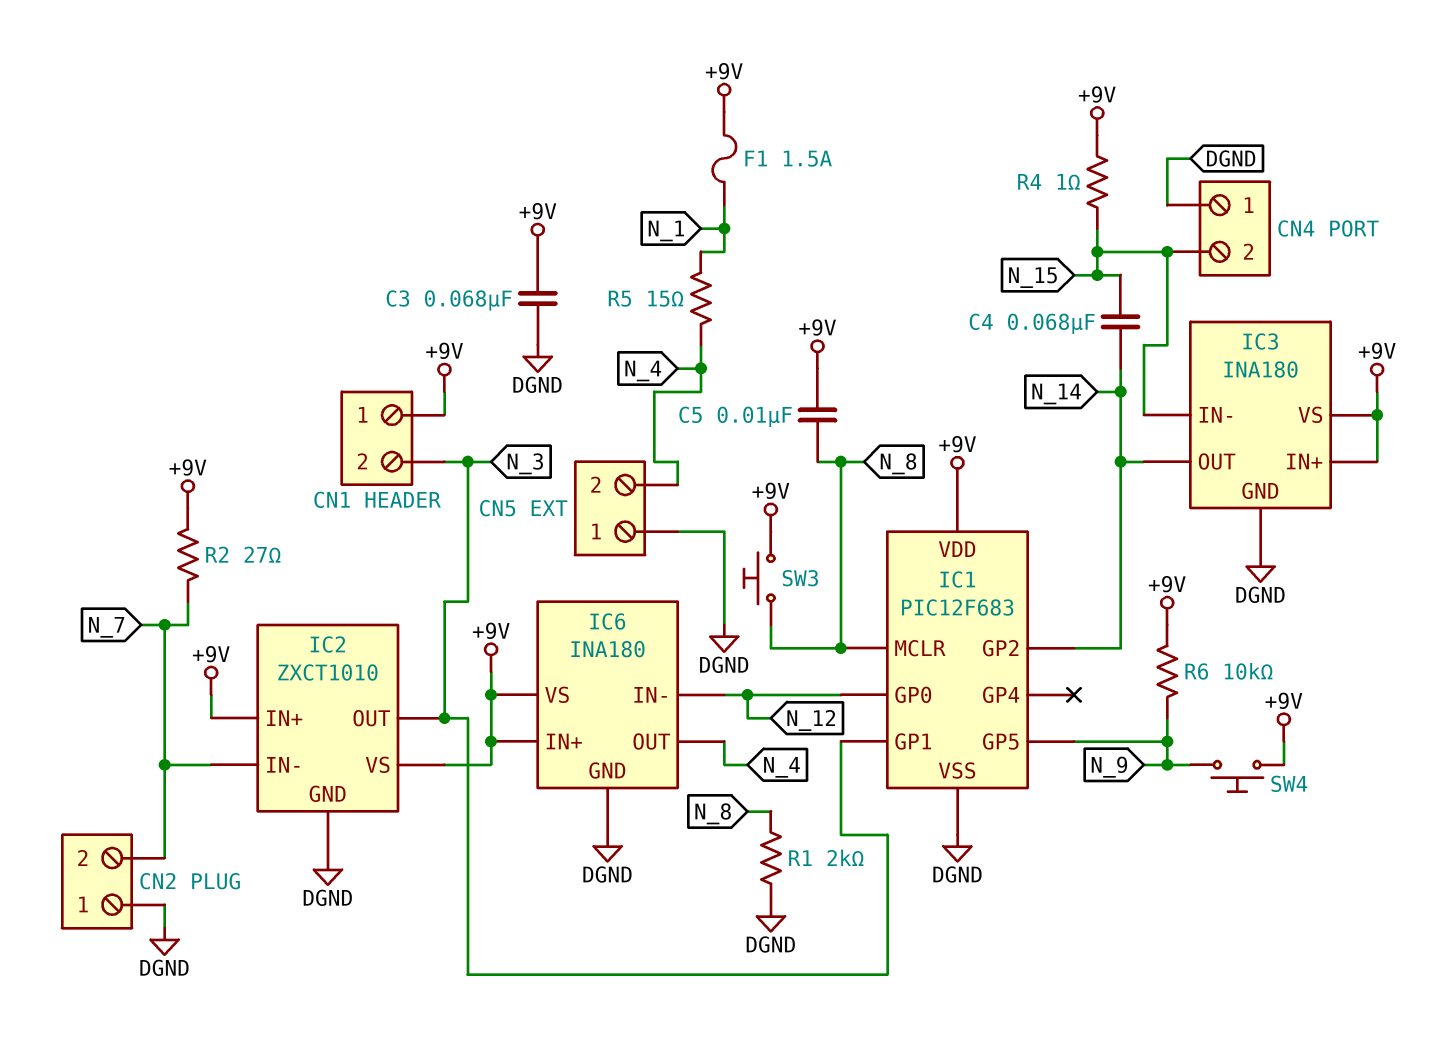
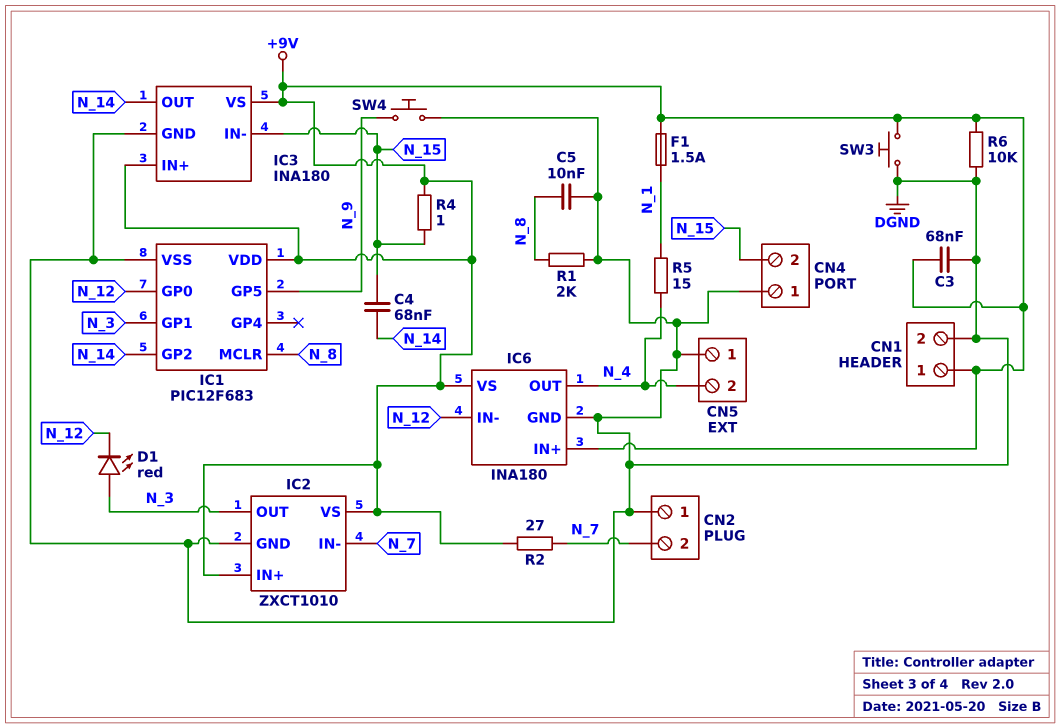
C5: 10nF (+9V, N_8) -> 10nF (DGND, N_8)
CN1 pin 2: N_3 -> DGND
D1: none -> LED red (A N_3, K N_12)
R6: 10k (+9V, N_9) -> 10k (+9V, DGND)
SW3: button (+9V, N_8) -> button (+9V, DGND)
SW4: button (+9V, N_9) -> button (DGND, N_9)

